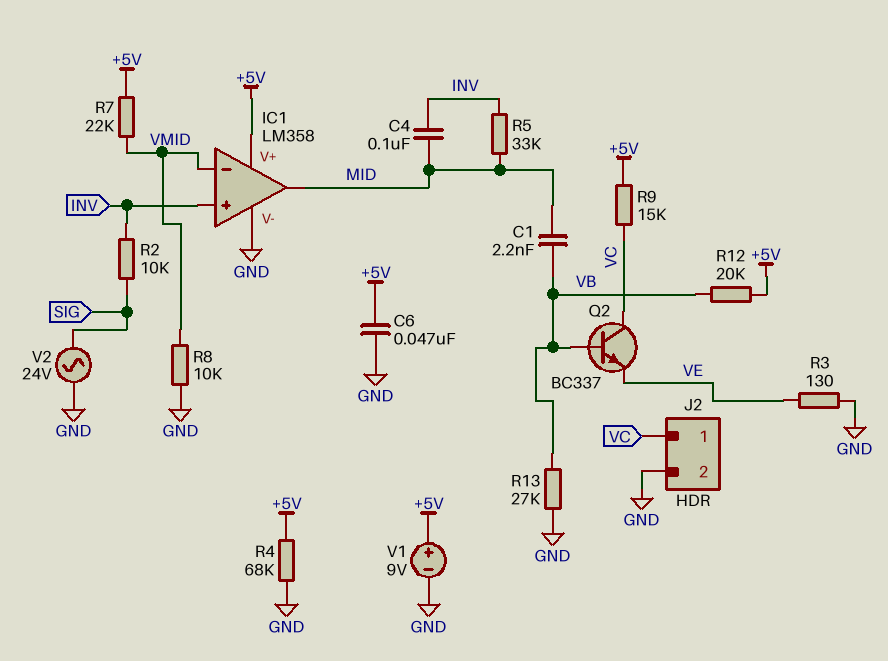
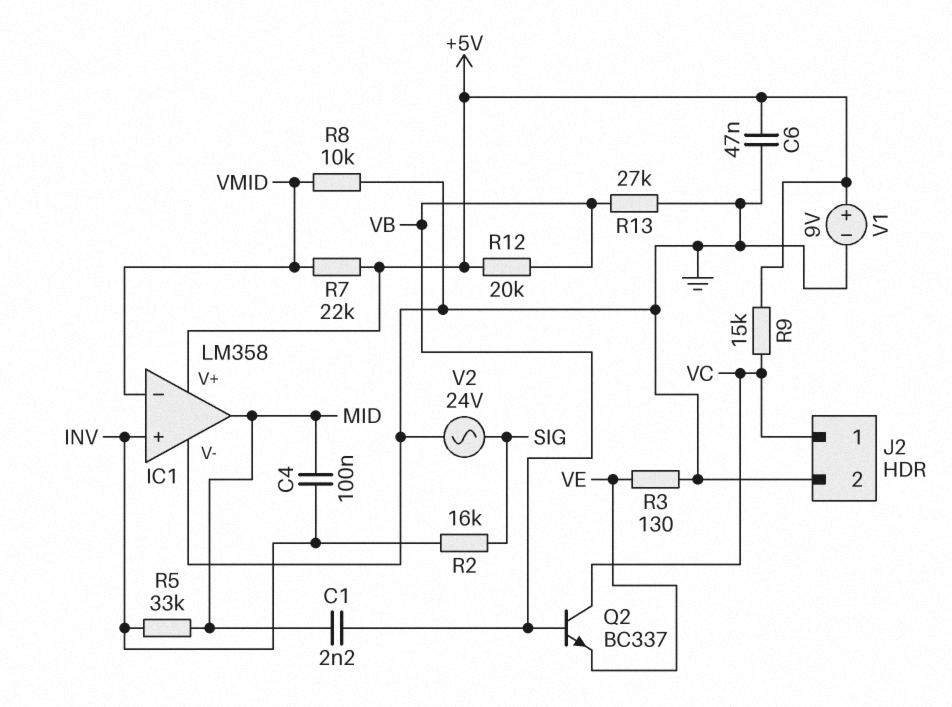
R2: 10k (INV, SIG) -> 16k (INV, SIG)
R4: 68k (+5V, GND) -> none

